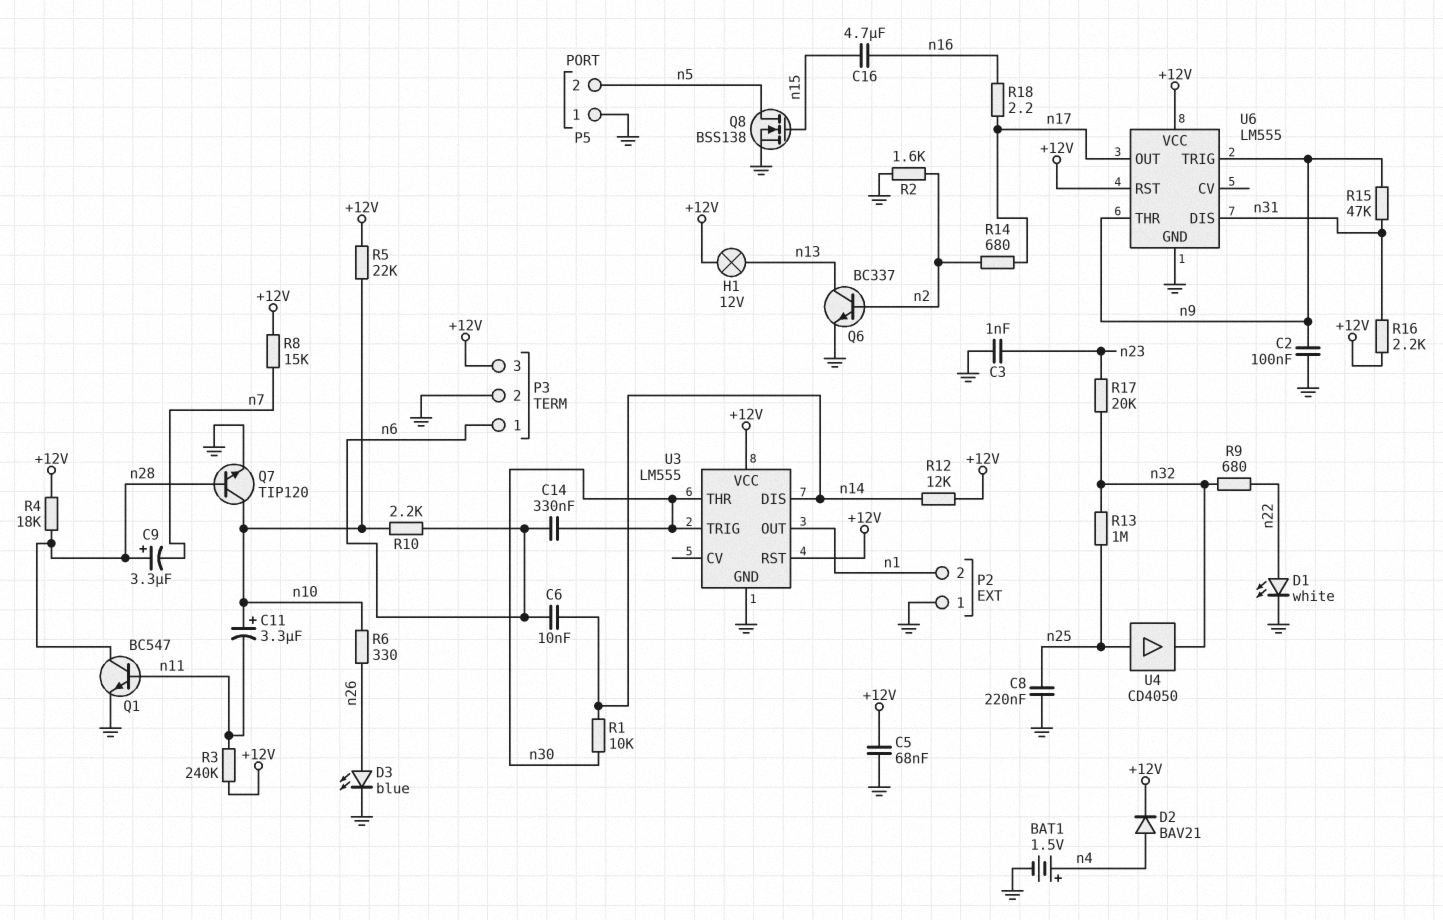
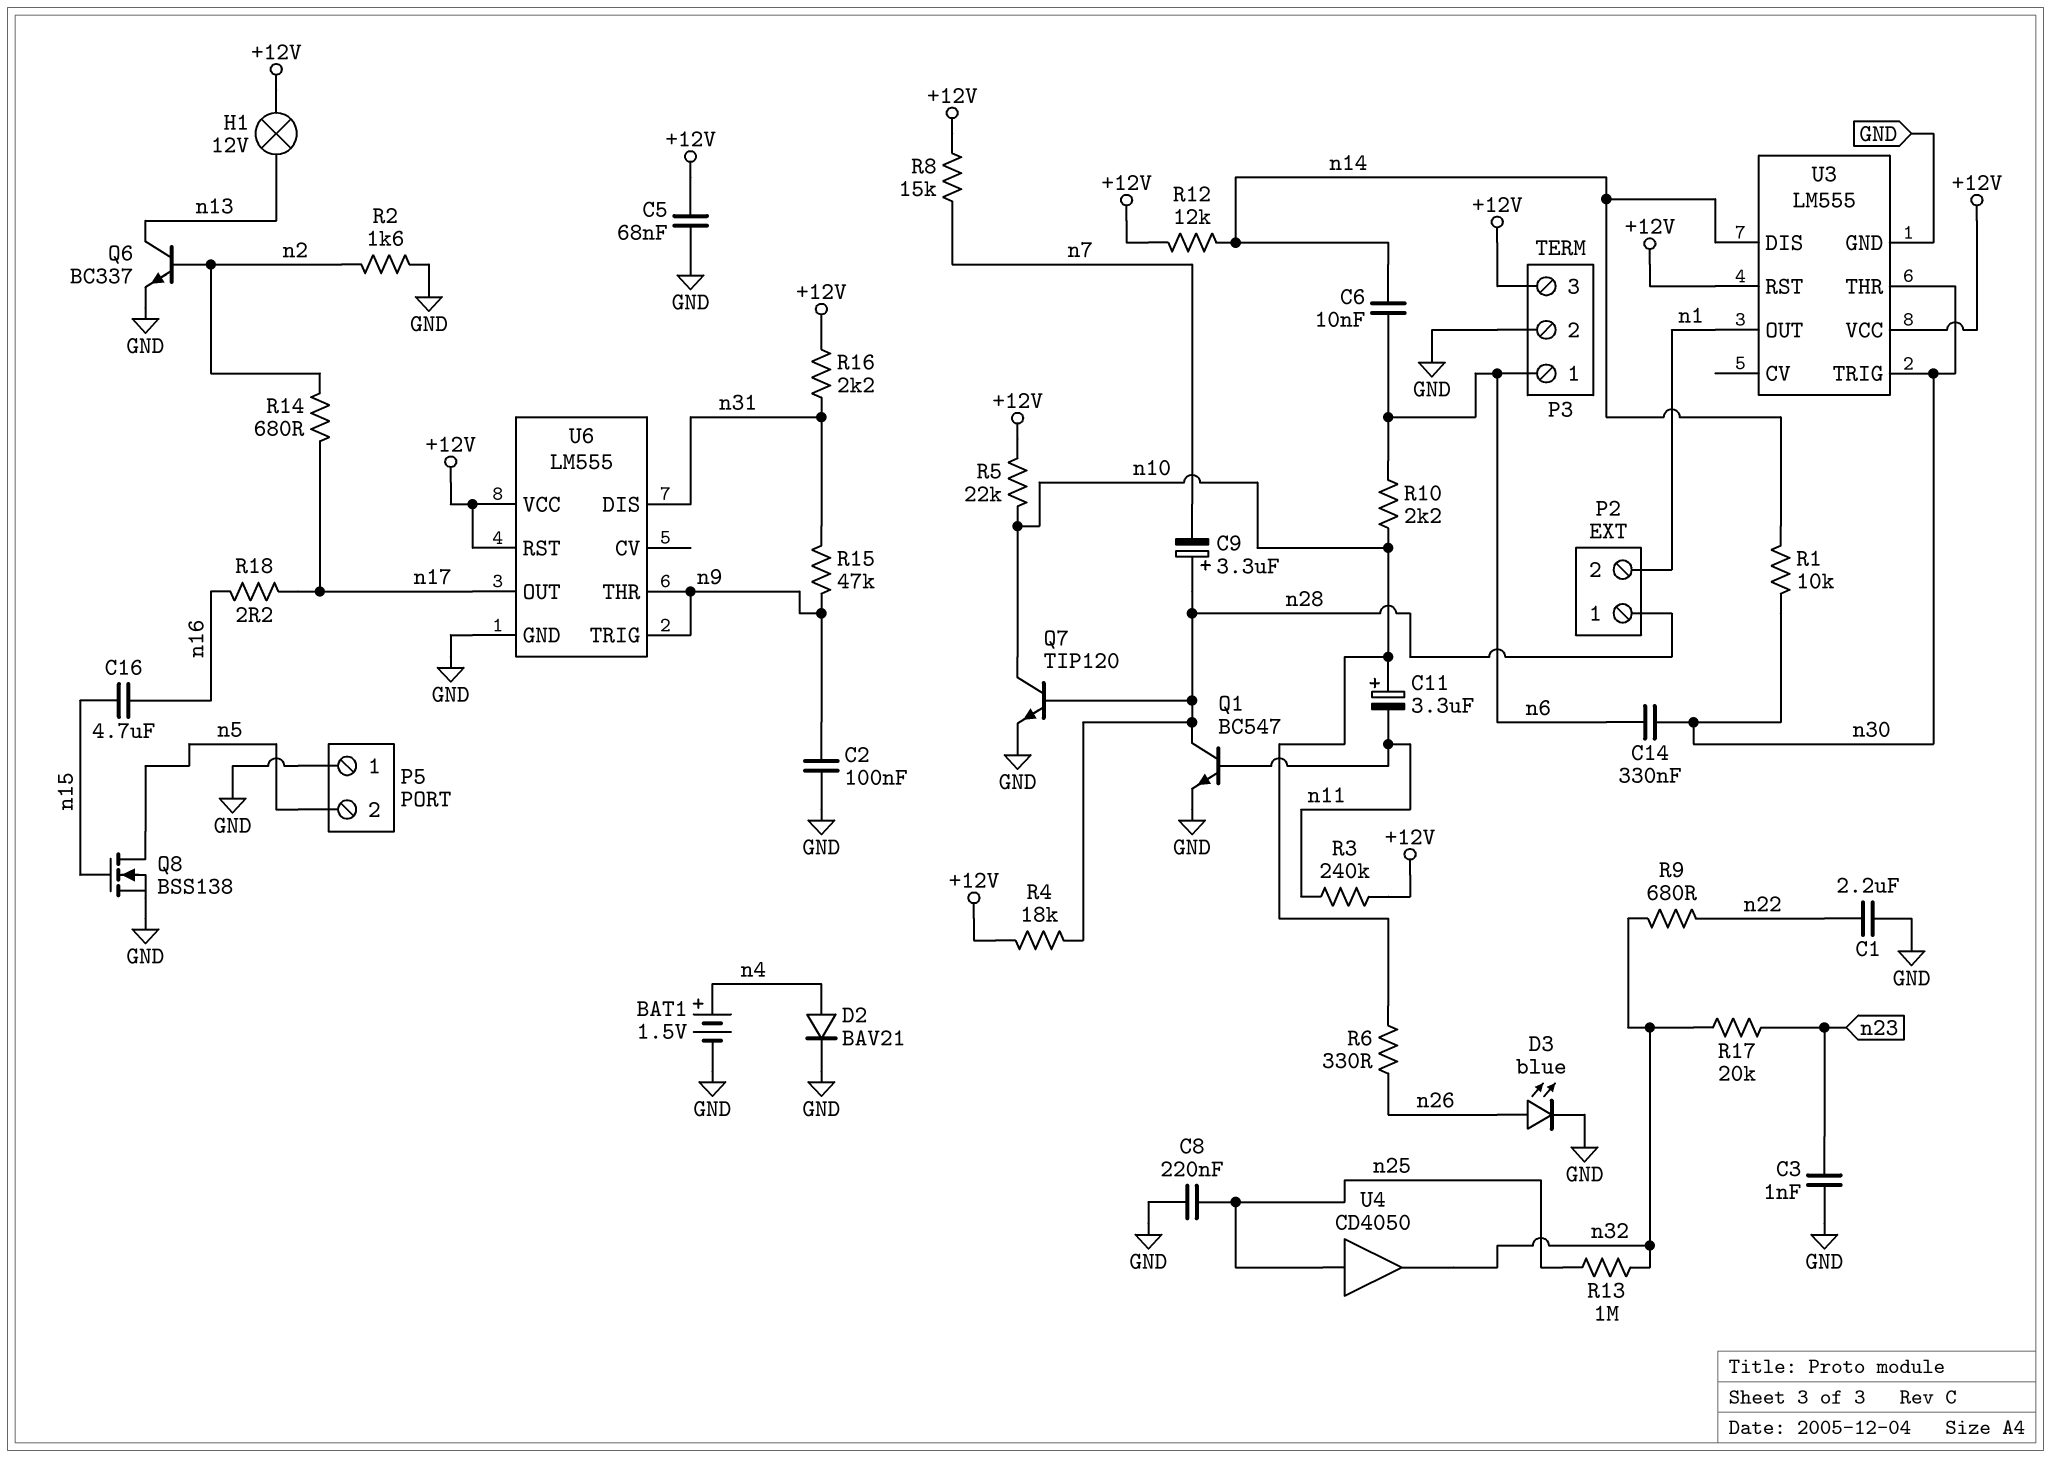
C1: none -> 2.2uF (GND, n22)
D1: LED white (A n22, K GND) -> none
D2: diode BAV21 (A n4, K +12V) -> diode BAV21 (A n4, K GND)
P2 pin 1: GND -> n28

